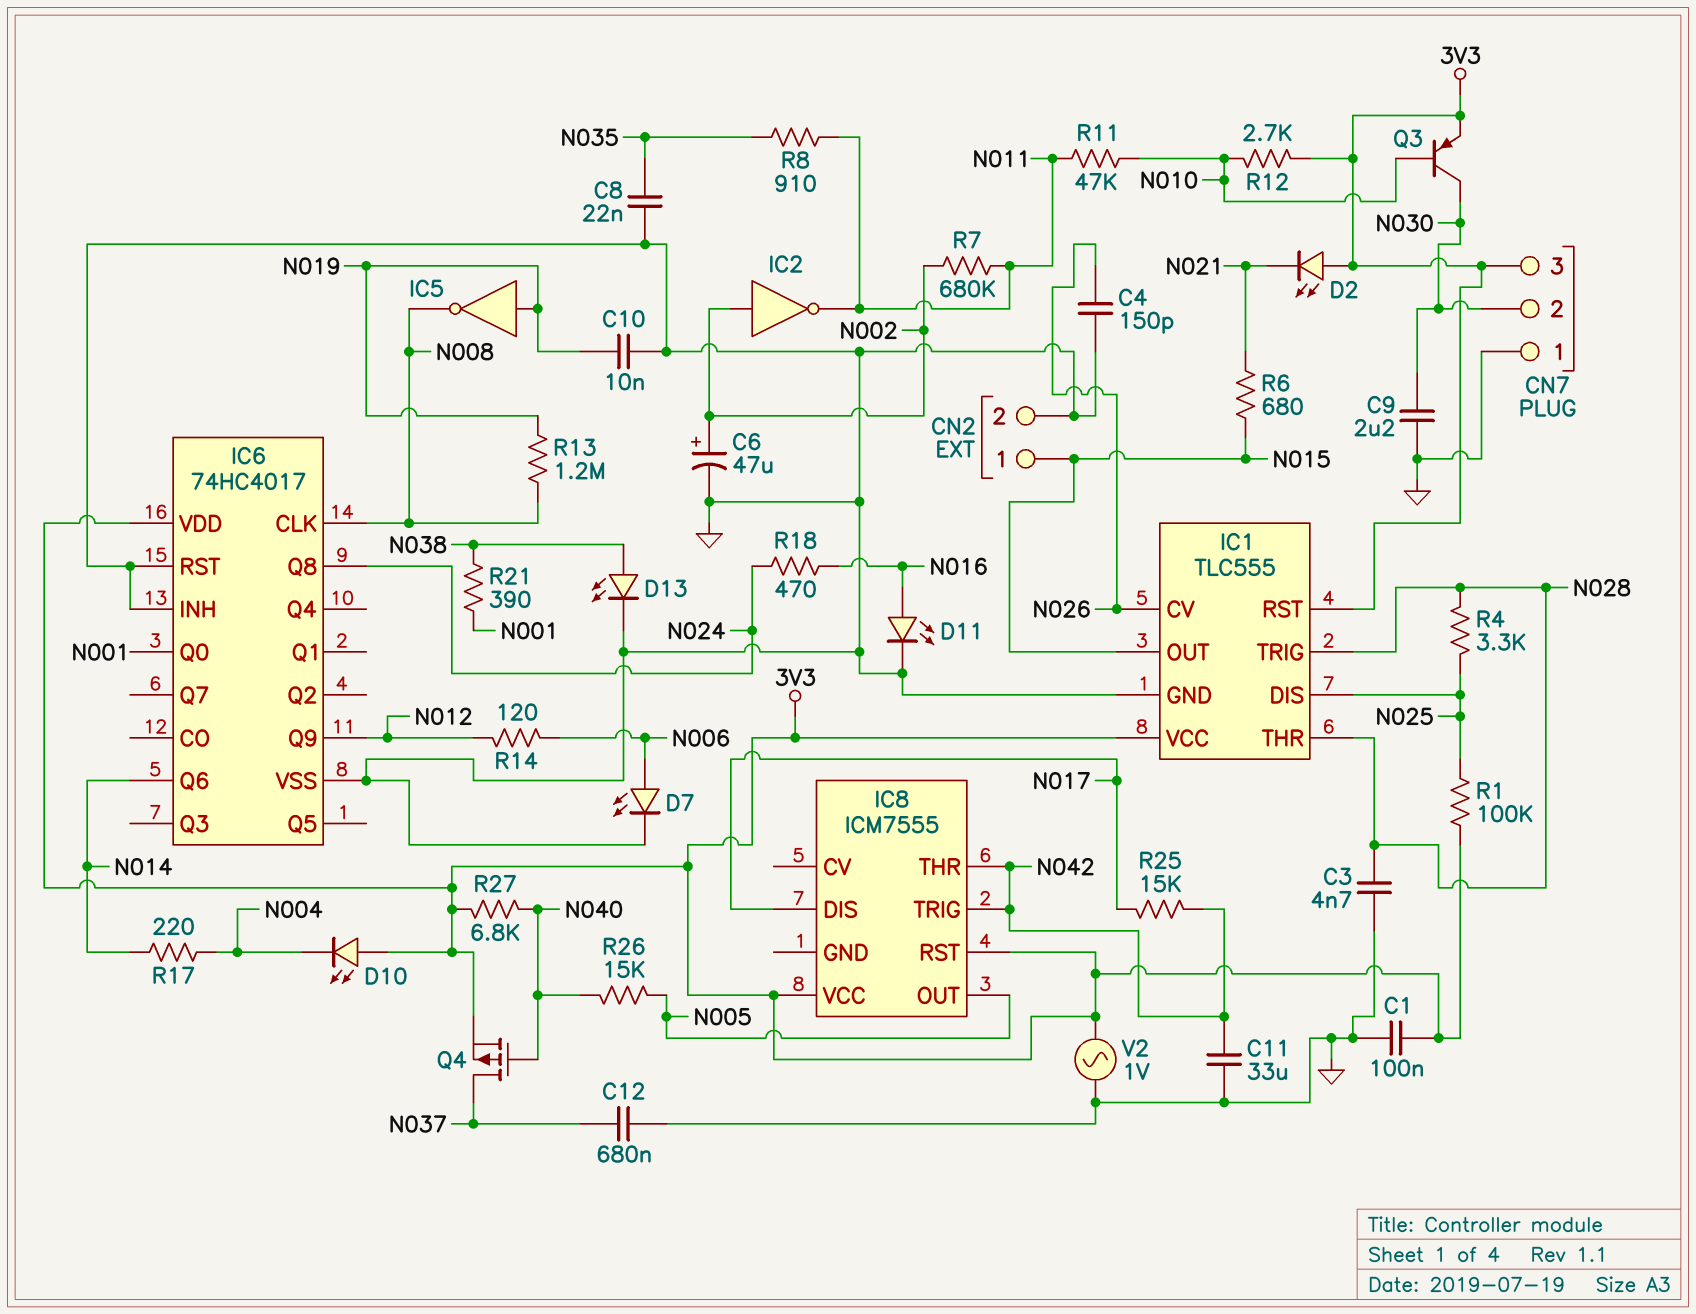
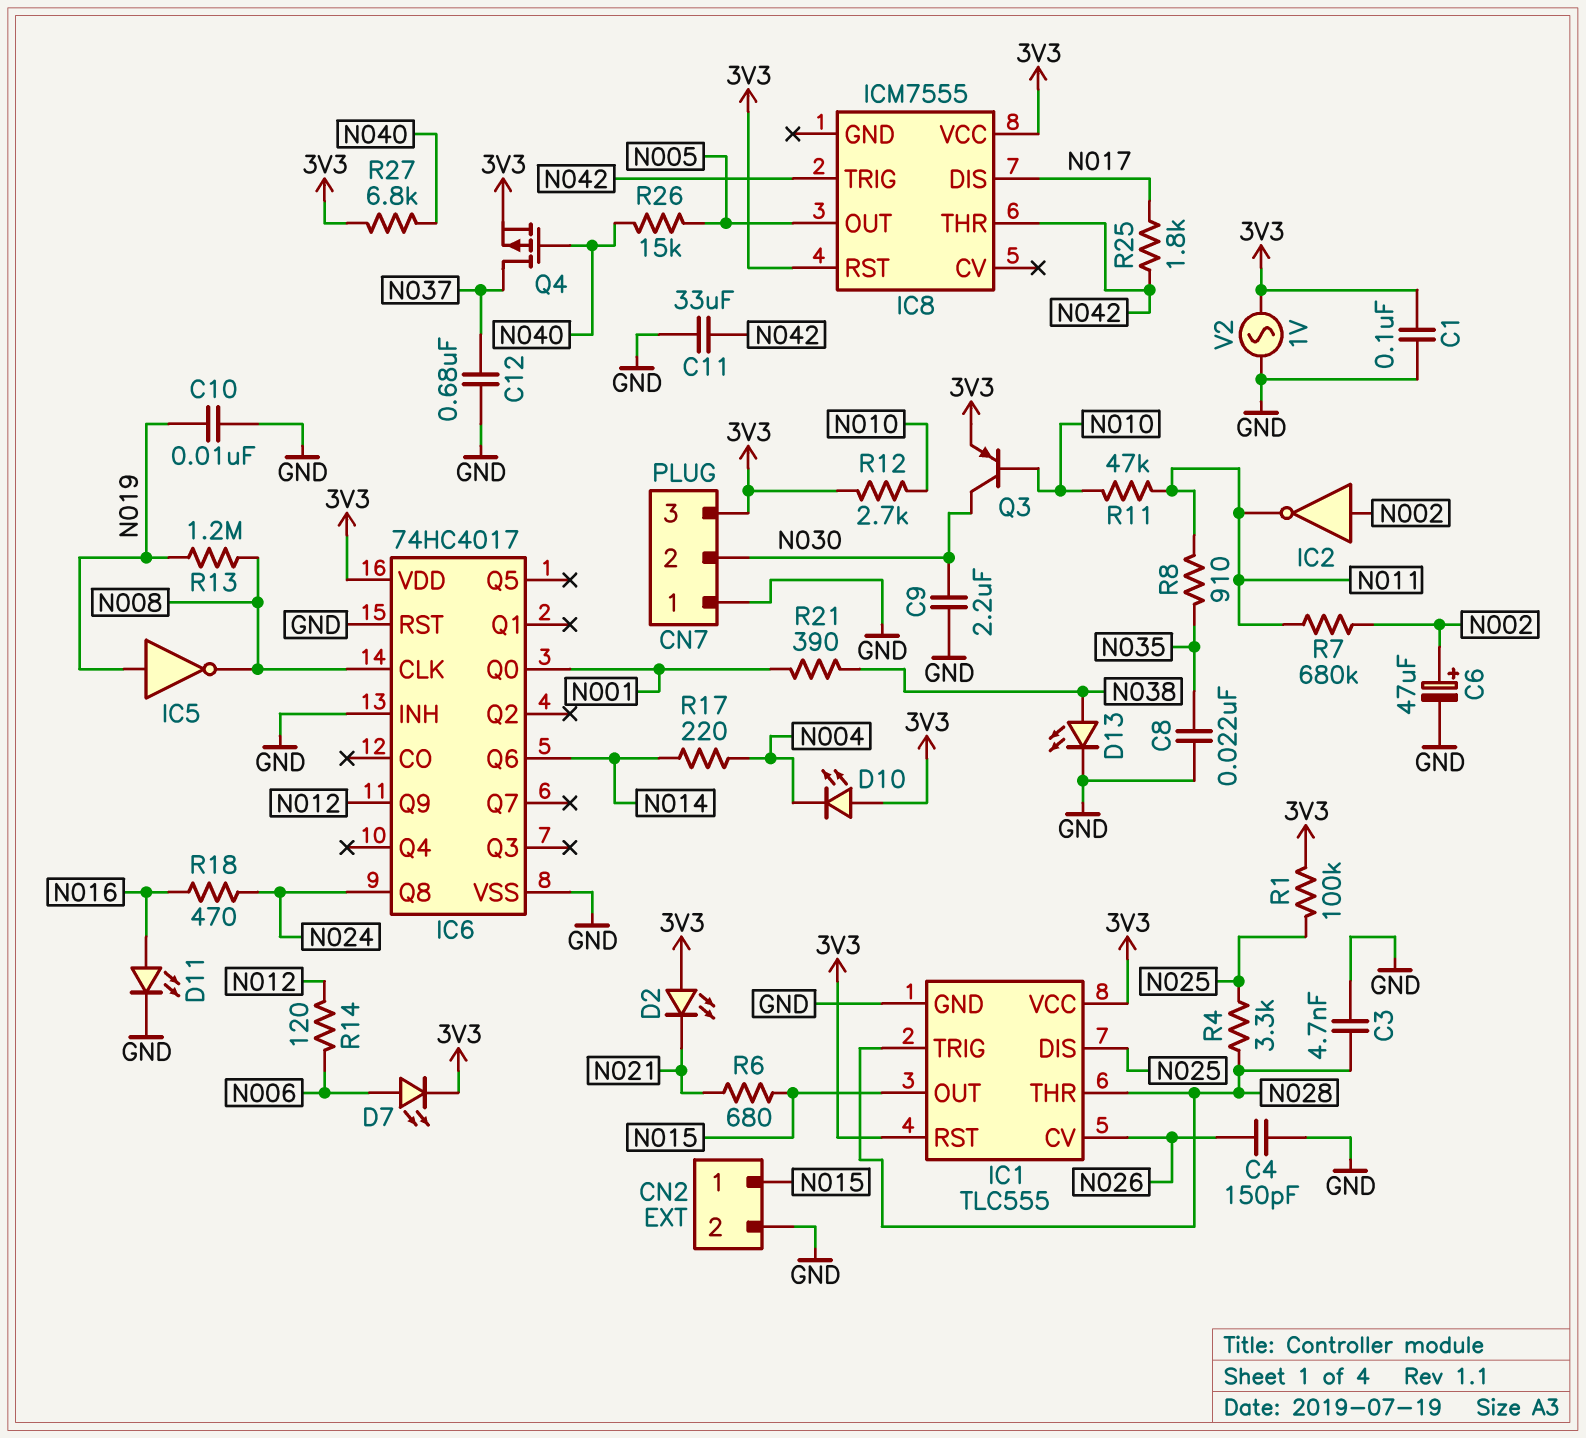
D7: LED (A N006, K GND) -> LED (A N006, K 3V3)
R25: 15k (N017, N042) -> 1.8k (N017, N042)

